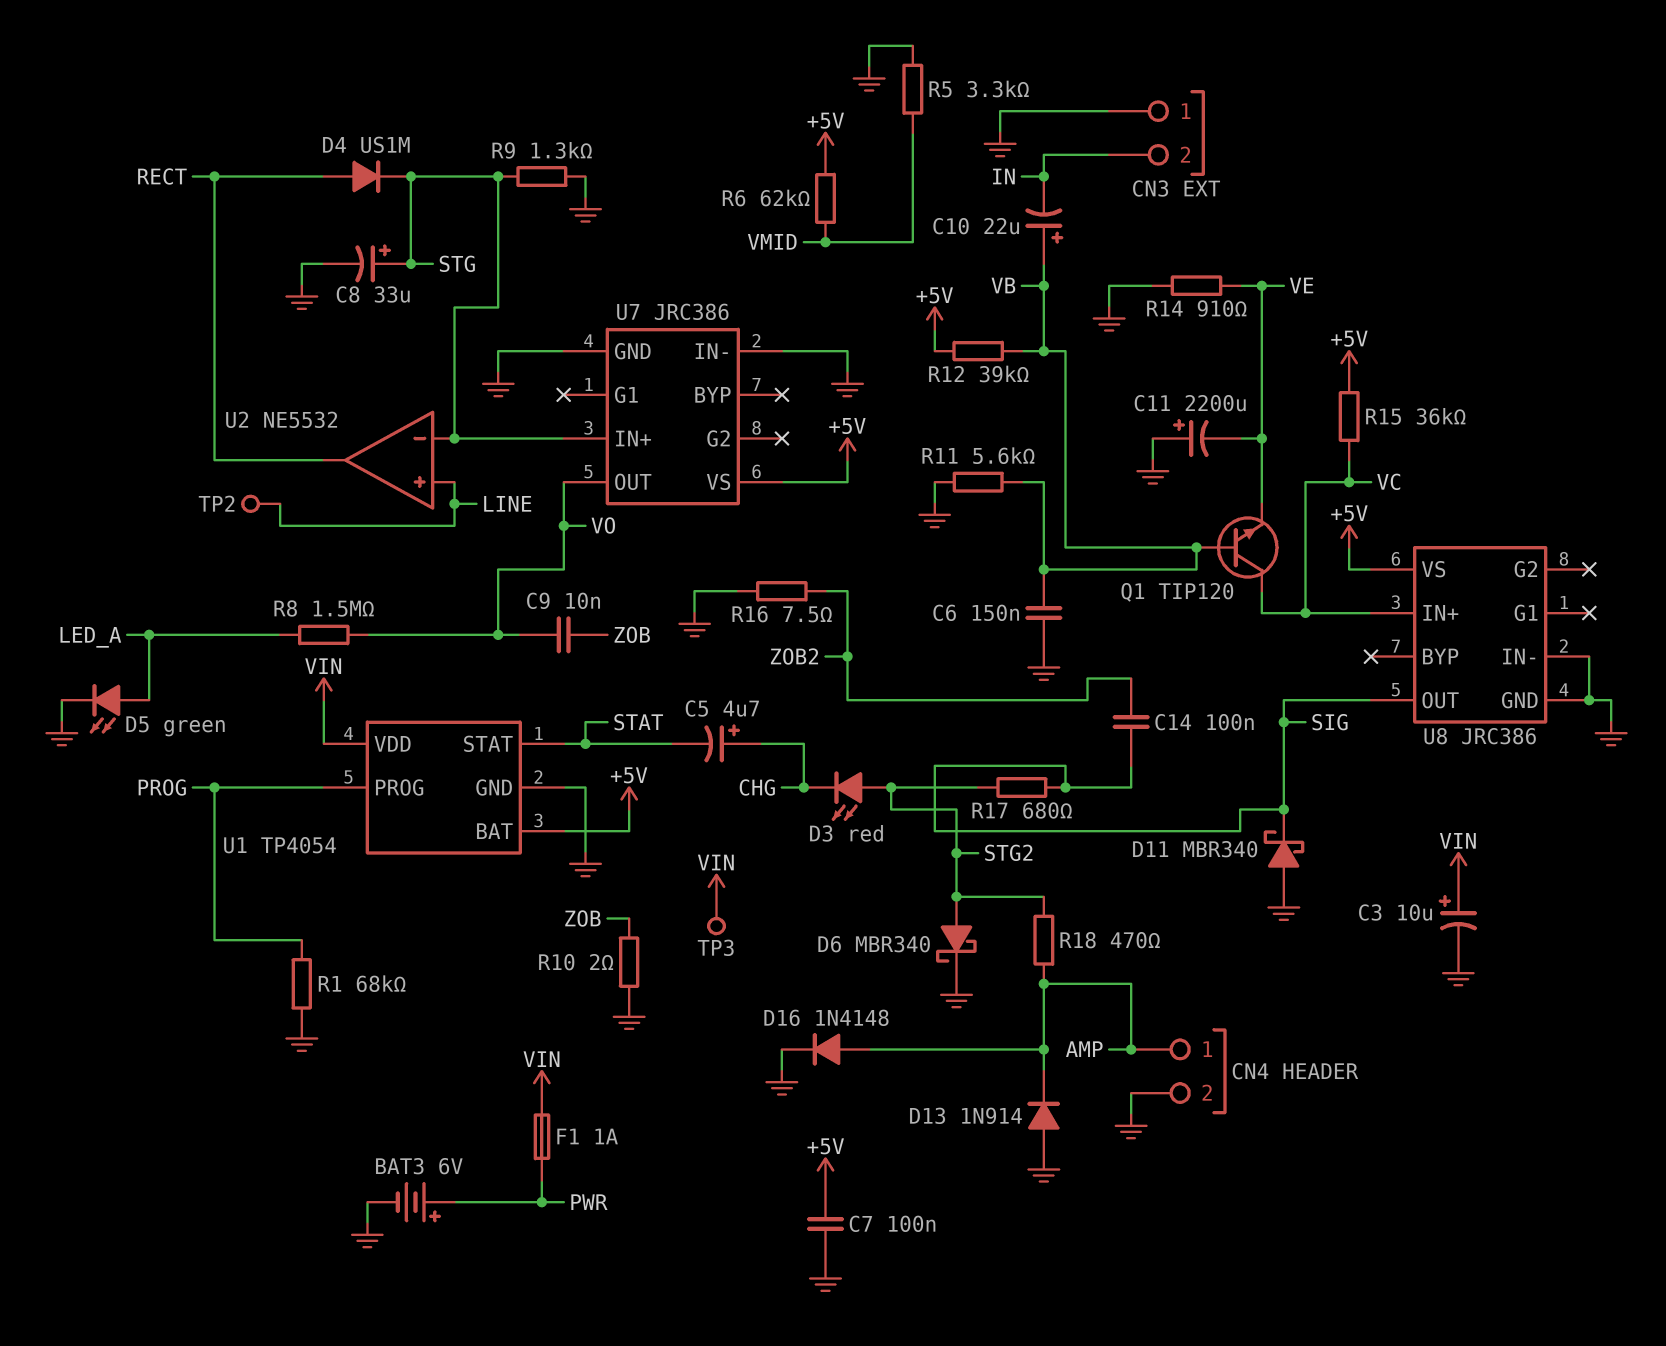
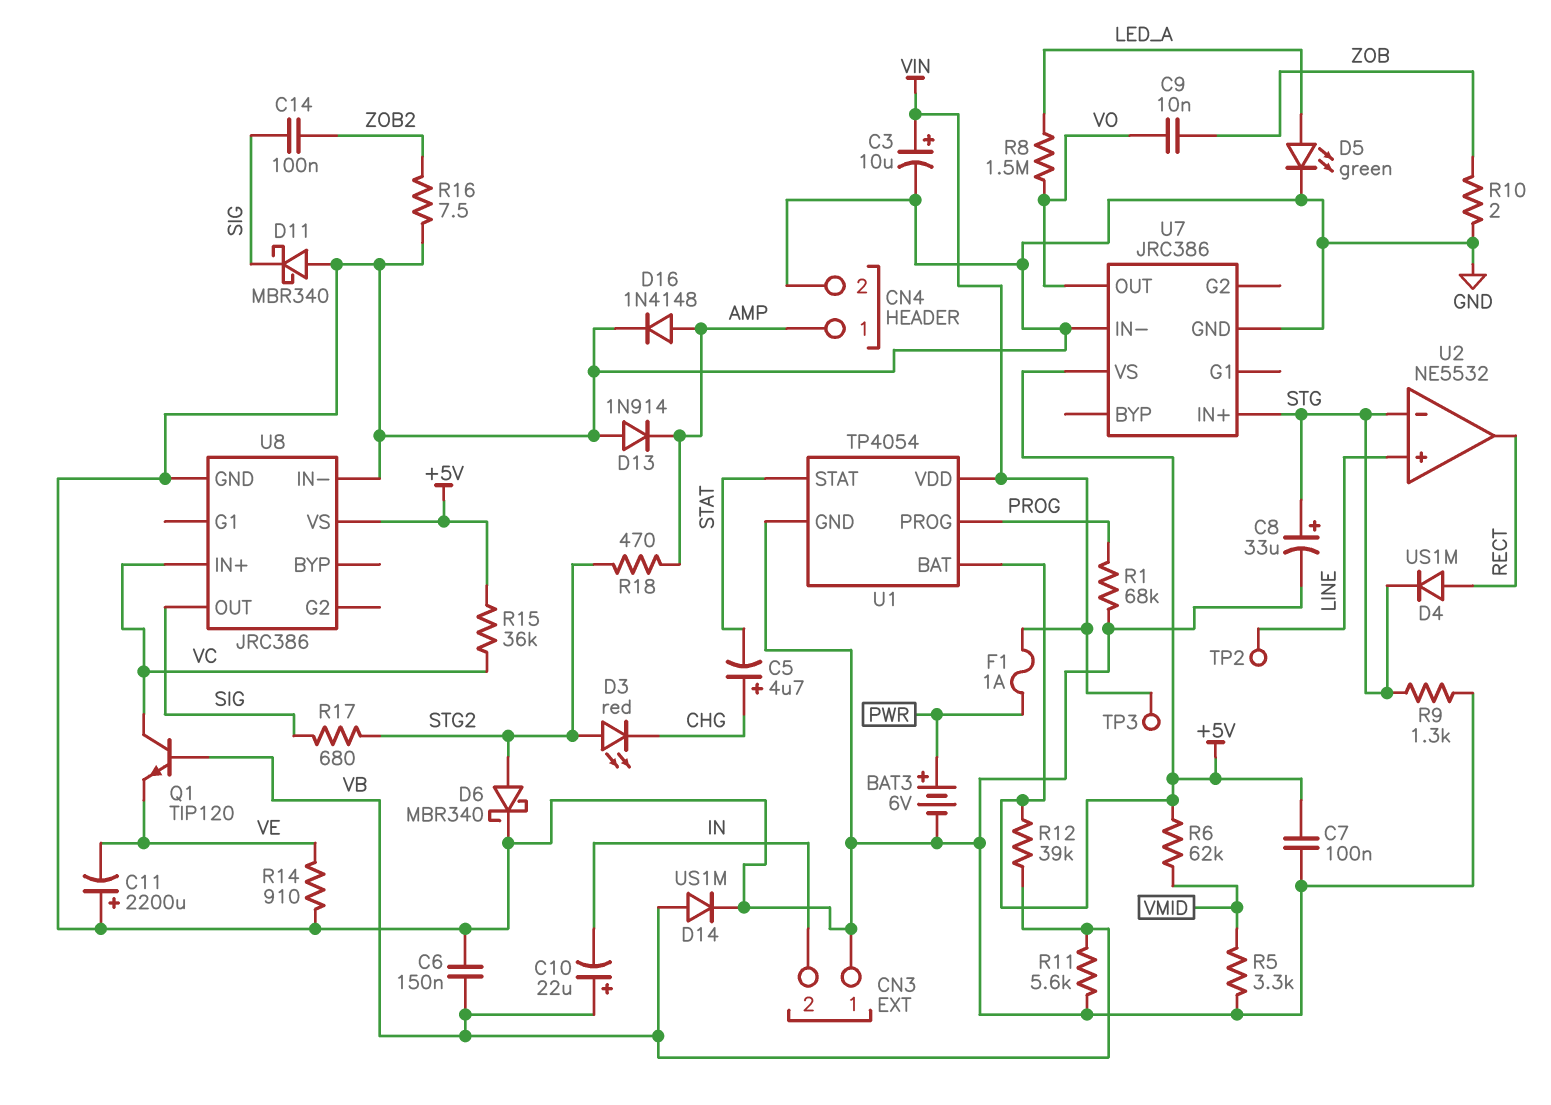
D14: none -> diode US1M (A VB, K GND)

